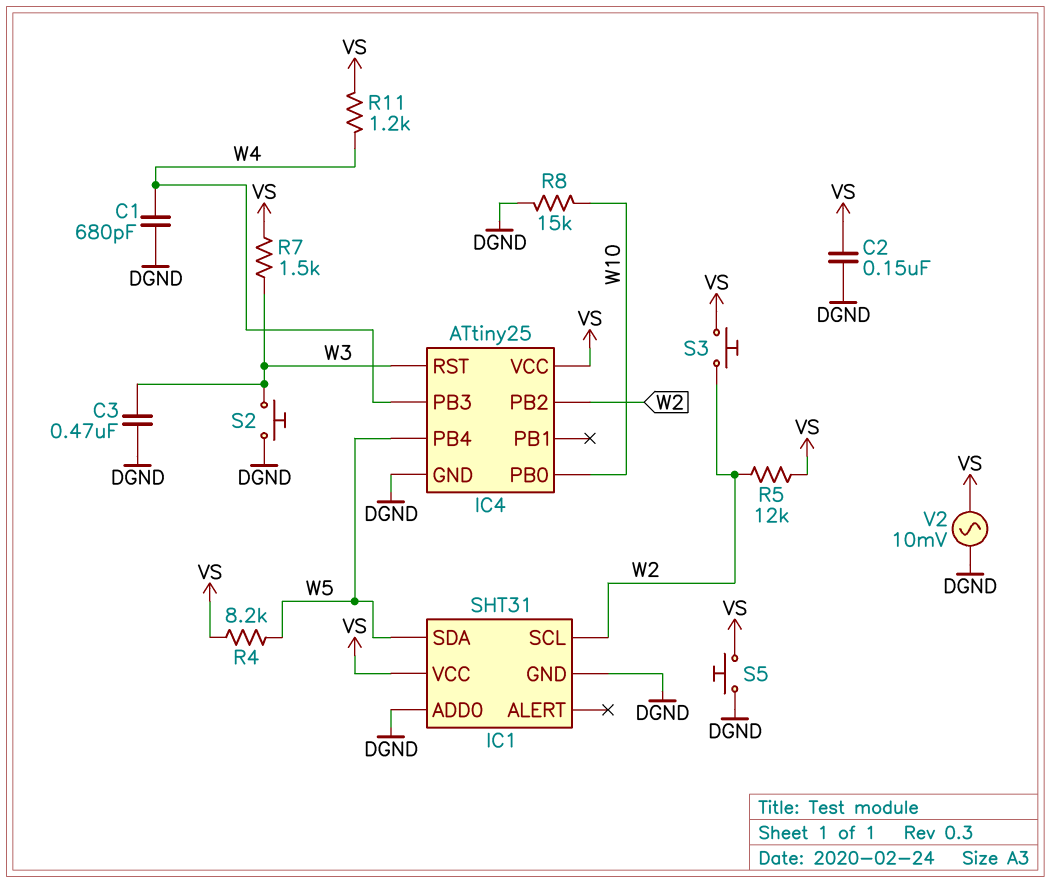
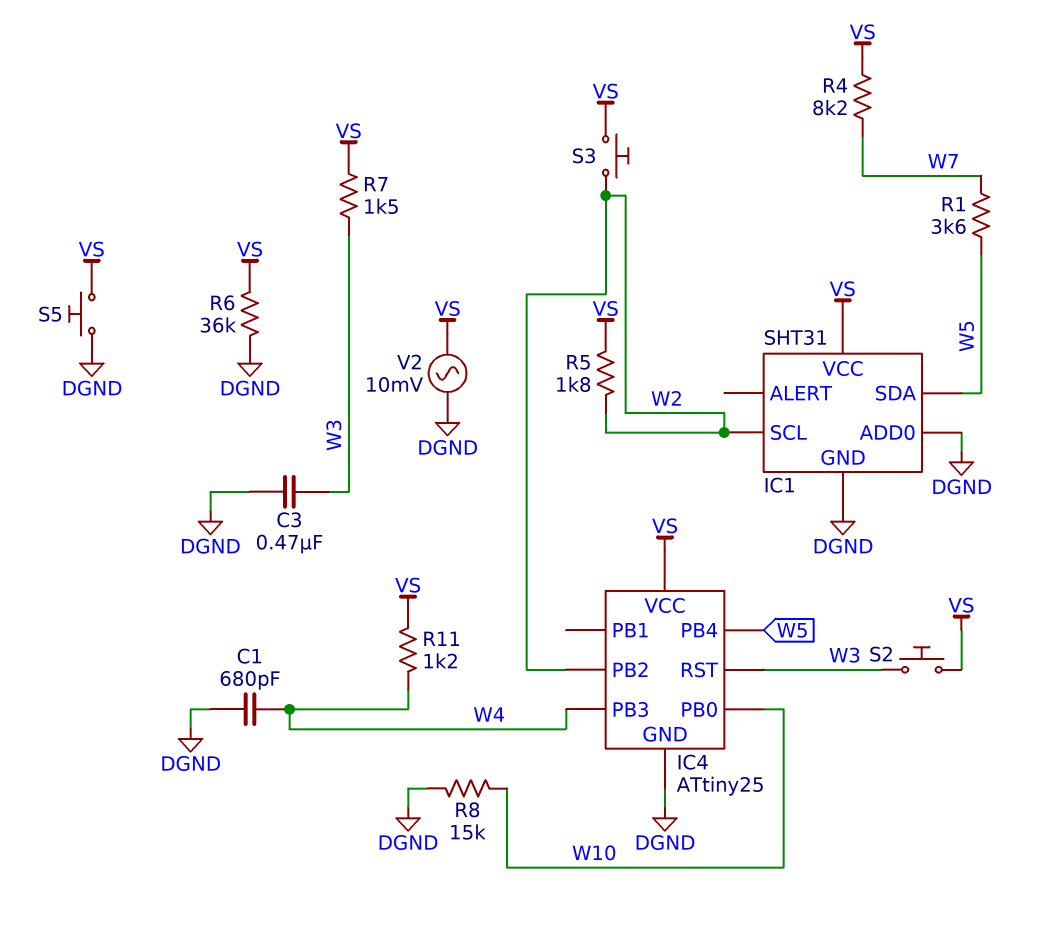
C2: 150nF (DGND, VS) -> none
R1: none -> 3.6k (W5, W7)
R4: 8.2k (VS, W5) -> 8.2k (VS, W7)
R5: 12k (VS, W2) -> 1.8k (VS, W2)
R6: none -> 36k (DGND, VS)
S2: button (DGND, W3) -> button (VS, W3)

